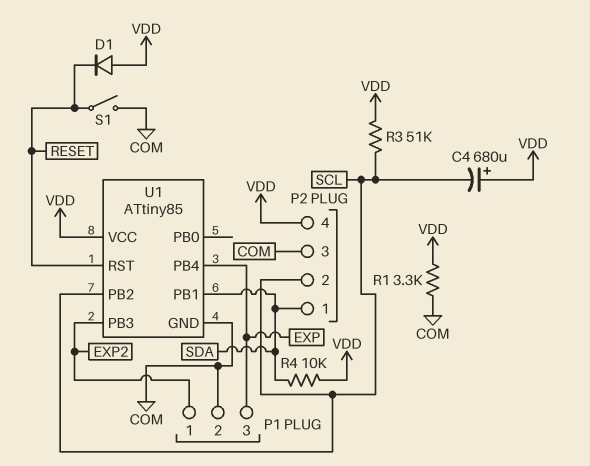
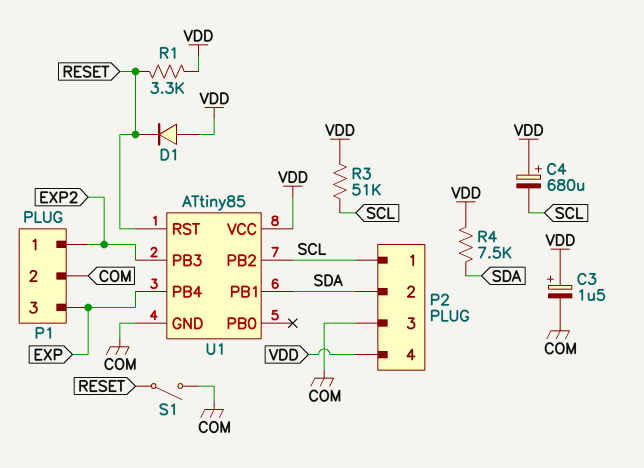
C3: none -> 1.5uF (plus VDD, minus COM)
P2 pin 1: SDA -> SCL
P2 pin 2: SCL -> SDA
R1: 3.3k (COM, VDD) -> 3.3k (RESET, VDD)
R4: 10k (SDA, VDD) -> 7.5k (SDA, VDD)

